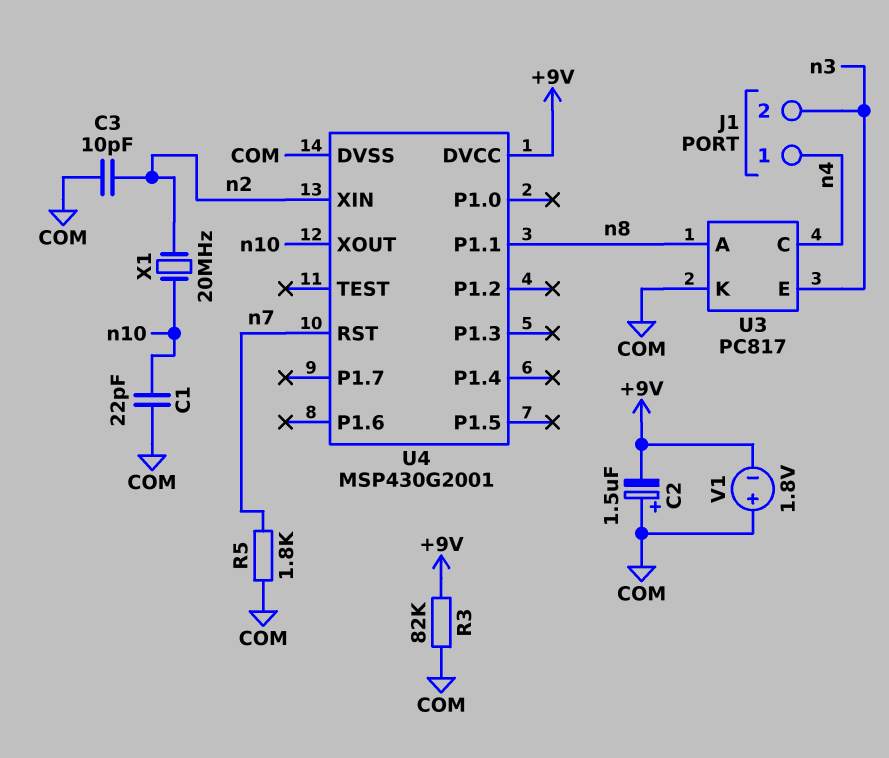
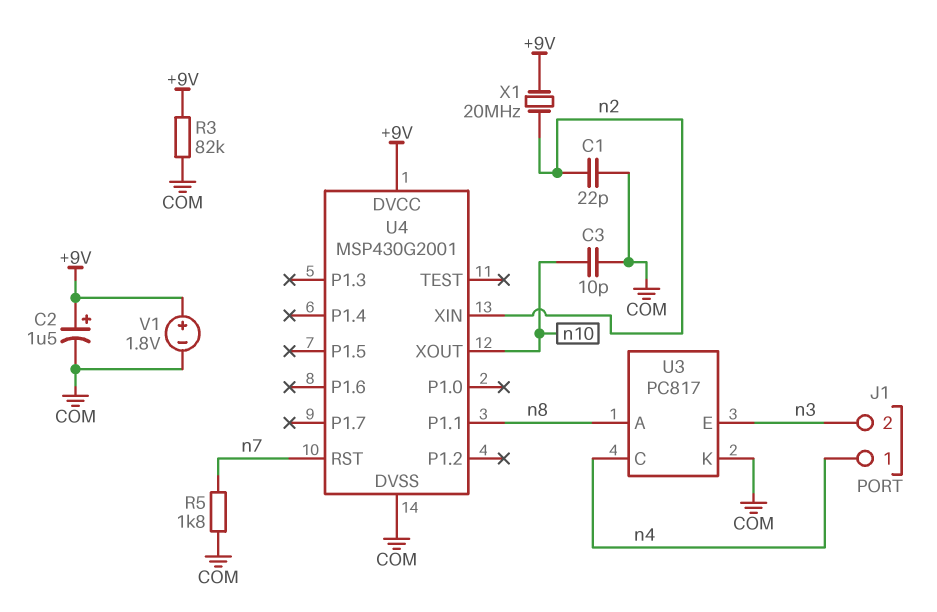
C1: 22pF (COM, n10) -> 22pF (COM, n2)
C2: 1.5uF (plus COM, minus +9V) -> 1.5uF (plus +9V, minus COM)
C3: 10pF (COM, n2) -> 10pF (COM, n10)
V1: 1.8V (plus COM, minus +9V) -> 1.8V (plus +9V, minus COM)
X1: 20MHz (n2, n10) -> 20MHz (+9V, n2)

